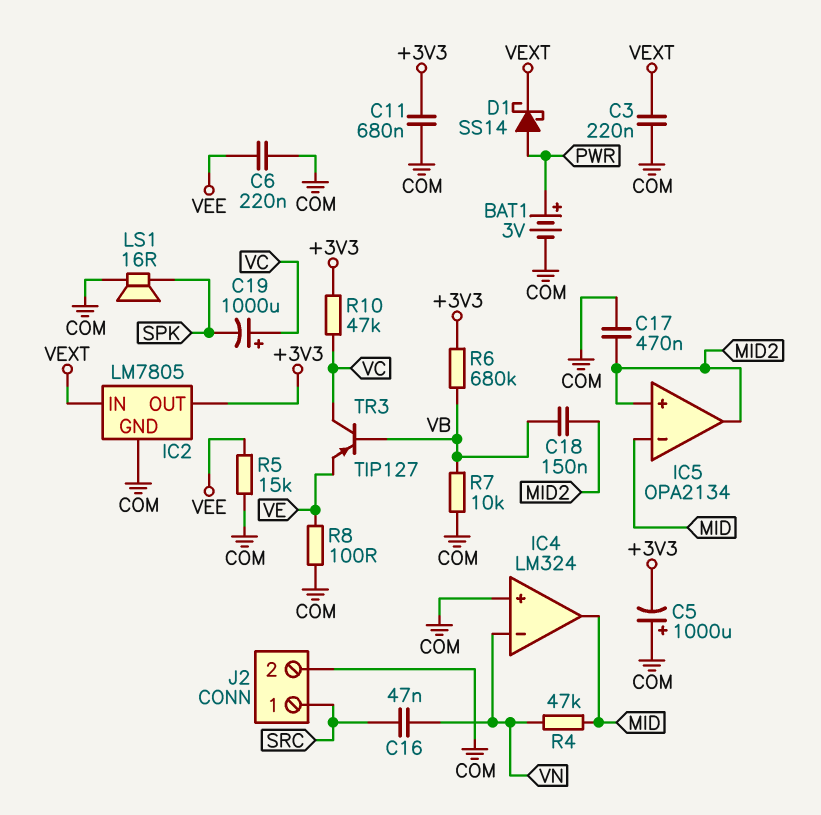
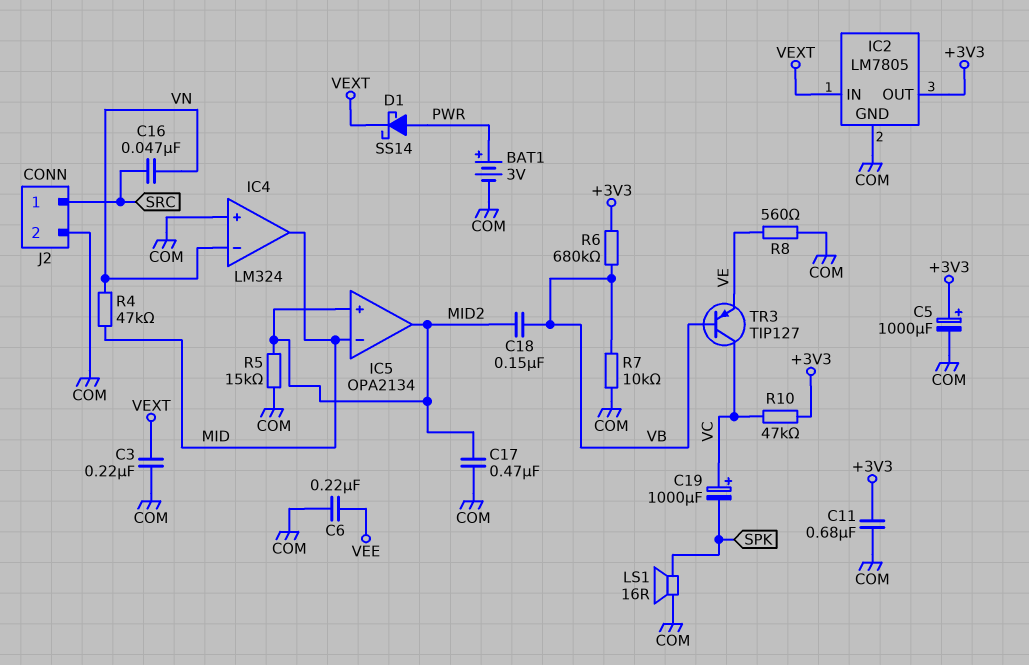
C5: 1000uF (plus COM, minus +3V3) -> 1000uF (plus +3V3, minus COM)
R5: 15k (COM, VEE) -> 15k (COM, MID2)
R8: 100 (COM, VE) -> 560 (COM, VE)

